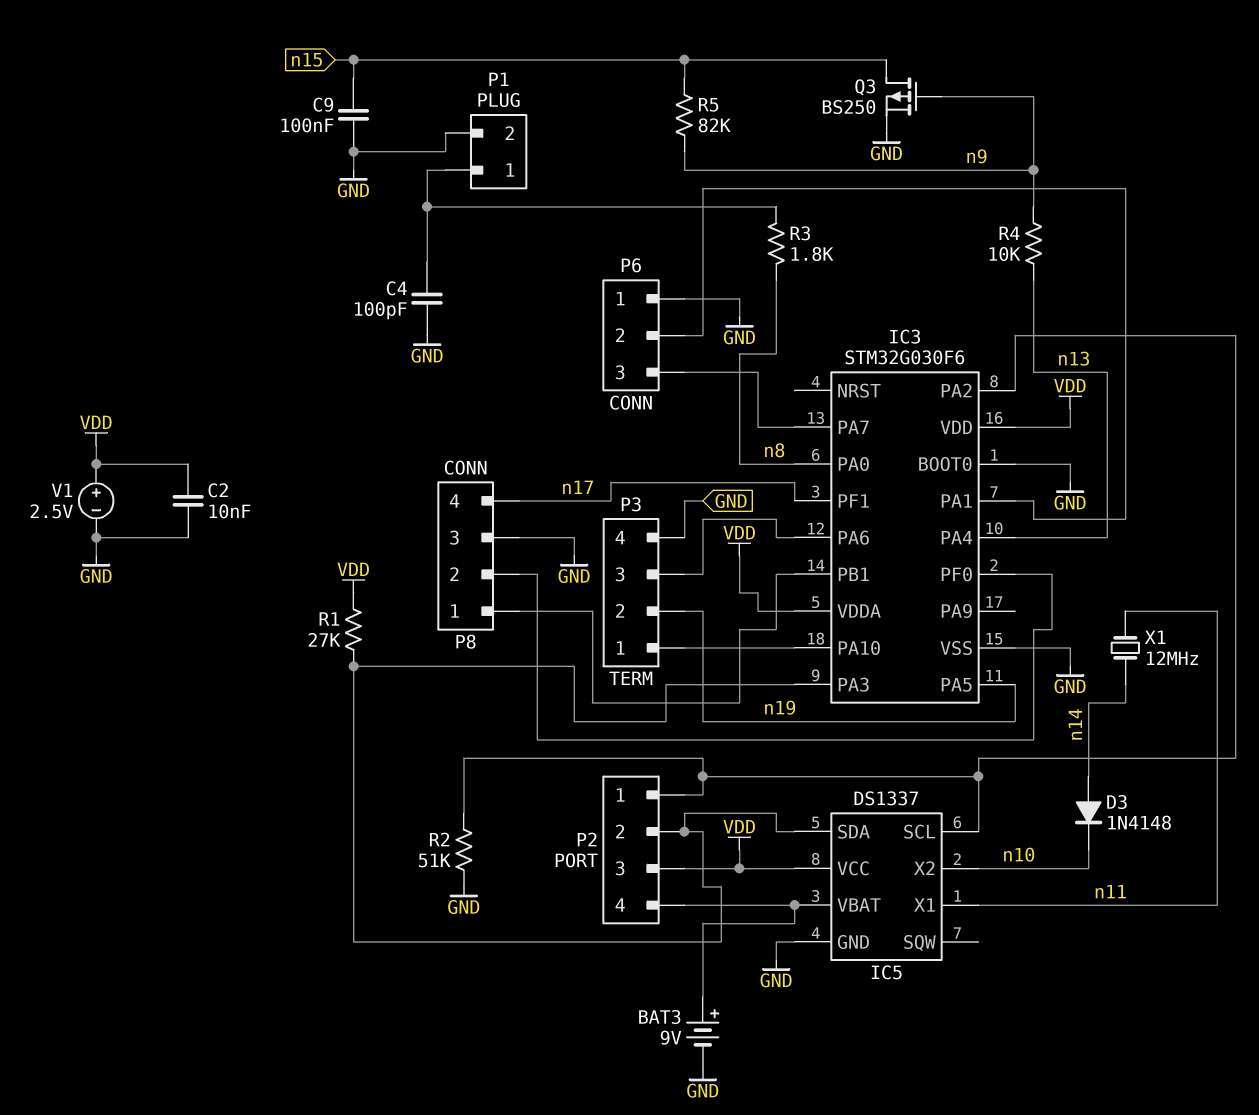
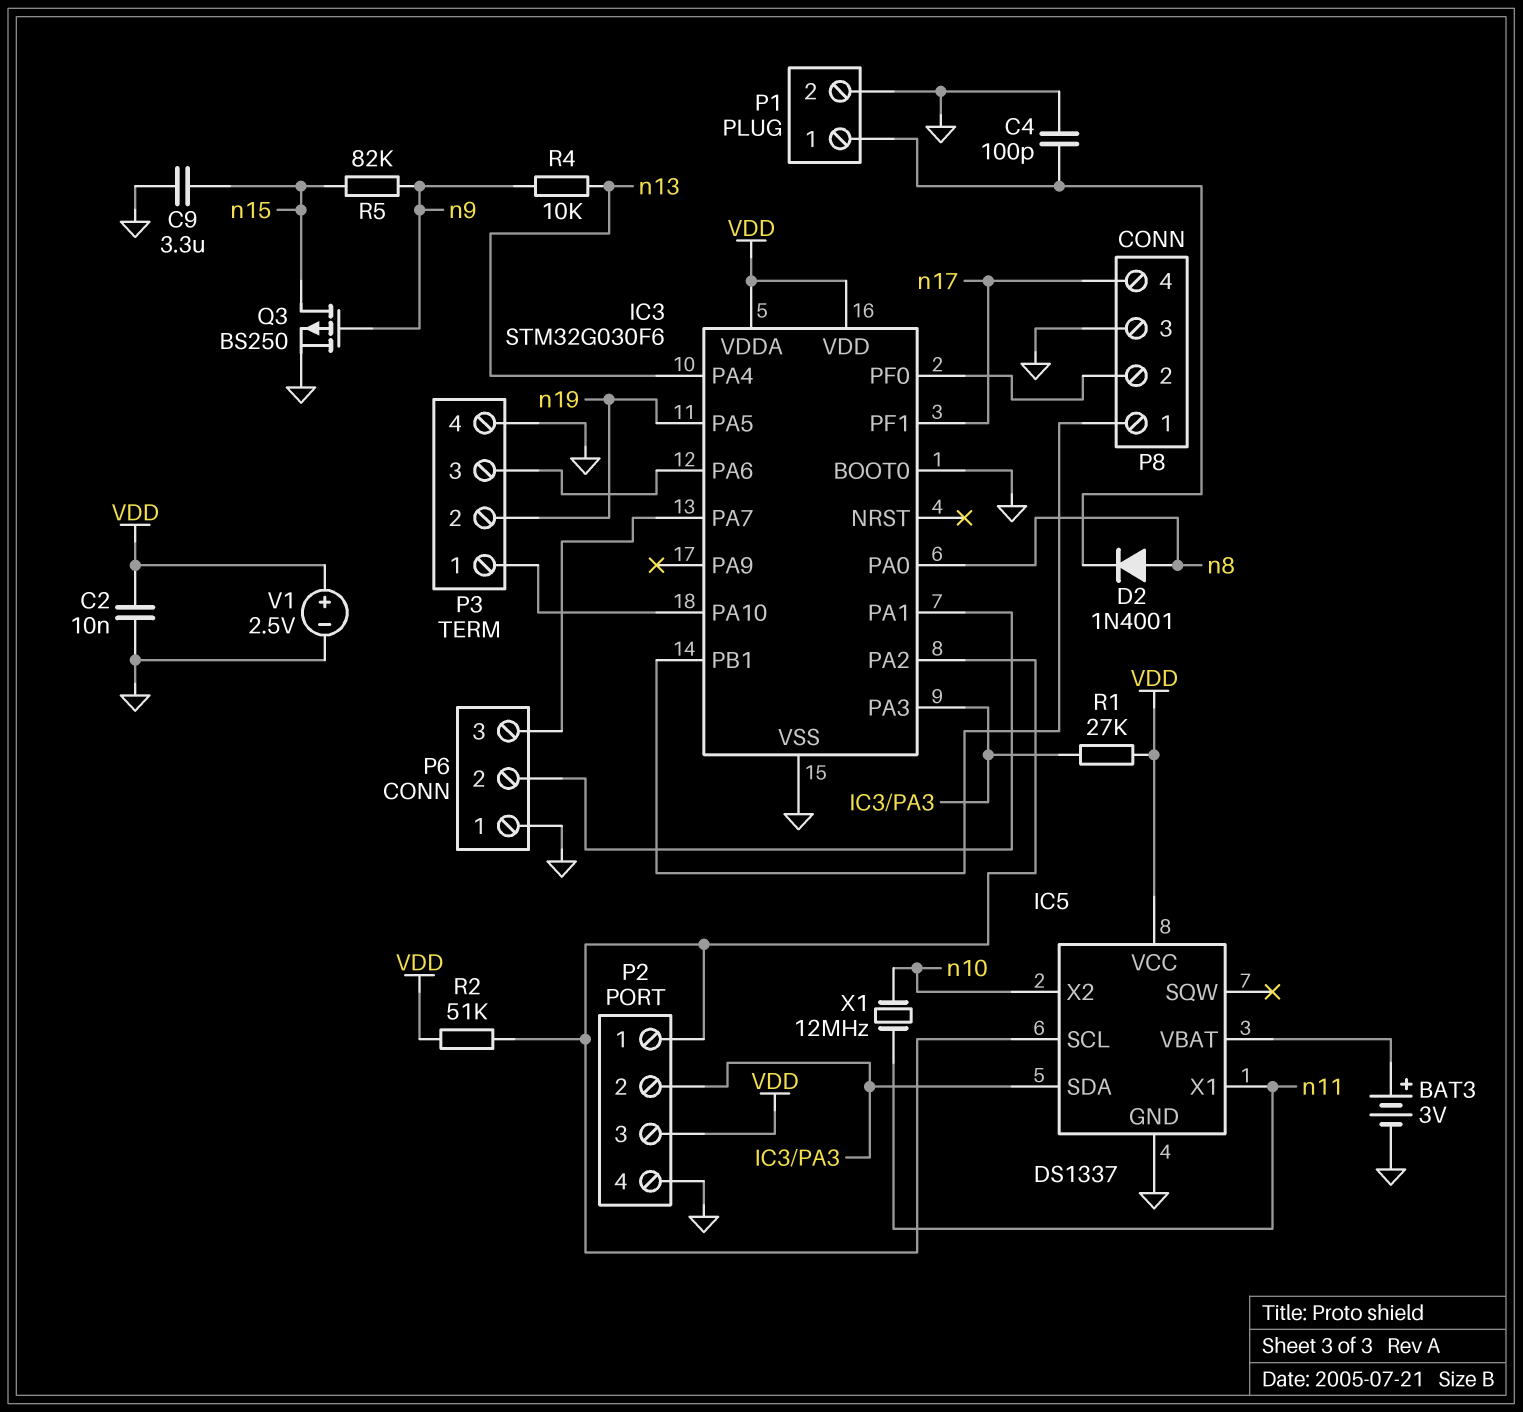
BAT3: 9V (plus IC5/VBAT, minus GND) -> 3V (plus IC5/VBAT, minus GND)
C9: 100nF (GND, n15) -> 3.3uF (GND, n15)
D2: none -> diode 1N4001 (A n8, K P1/1)
D3: diode 1N4148 (A n14, K n10) -> none
P2 pin 4: IC5/VBAT -> GND
R2: 51k (GND, IC3/PA2) -> 51k (IC3/PA2, VDD)
R3: 1.8k (P1/1, n8) -> none
X1: 12MHz (n11, n14) -> 12MHz (n10, n11)

